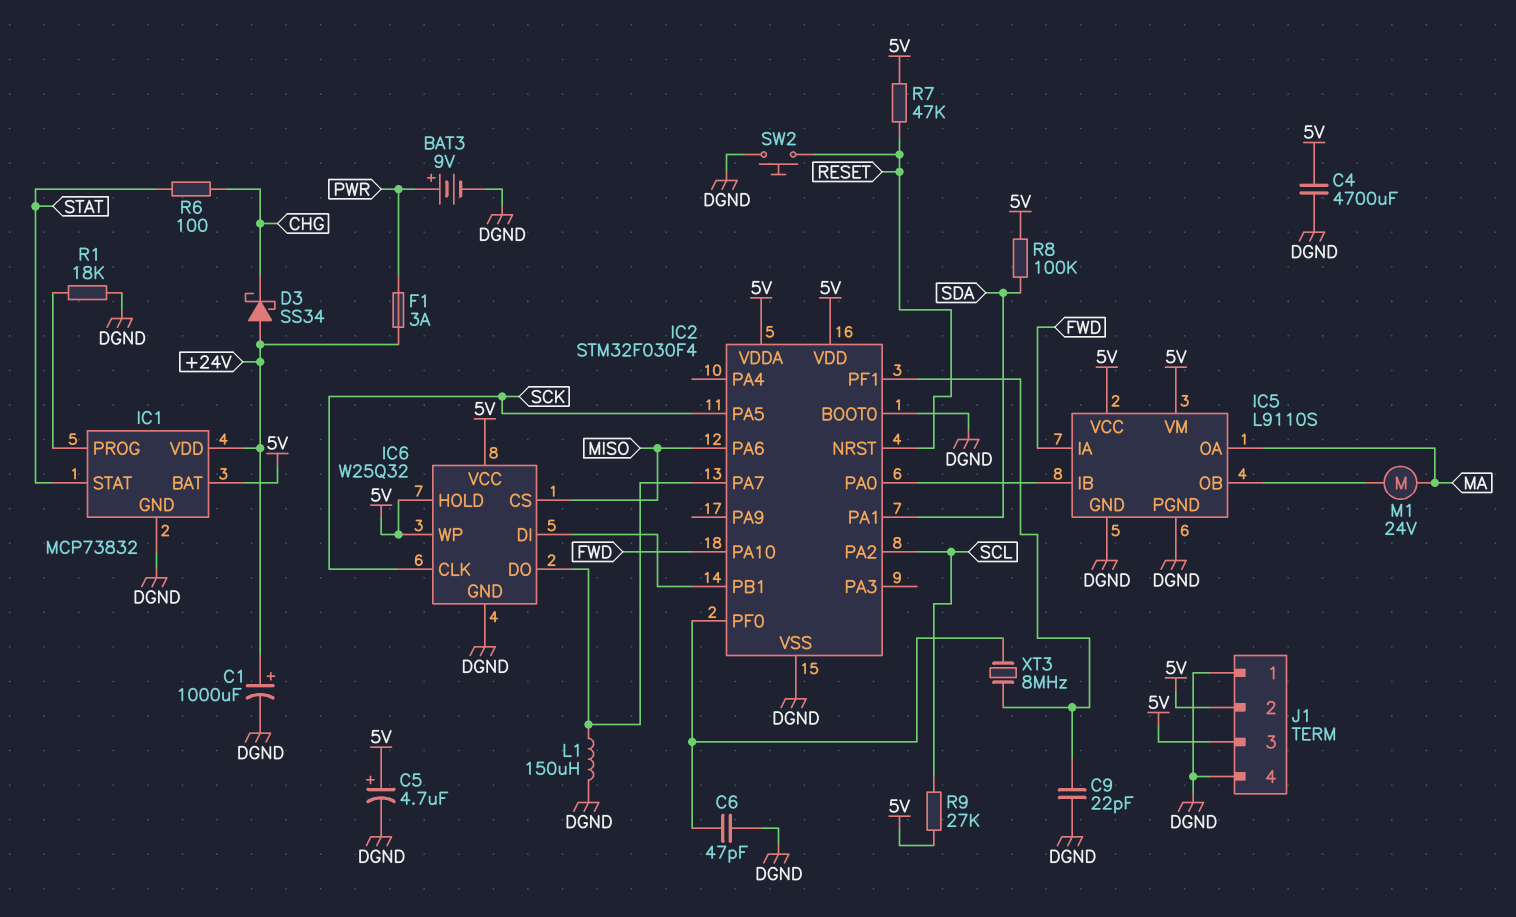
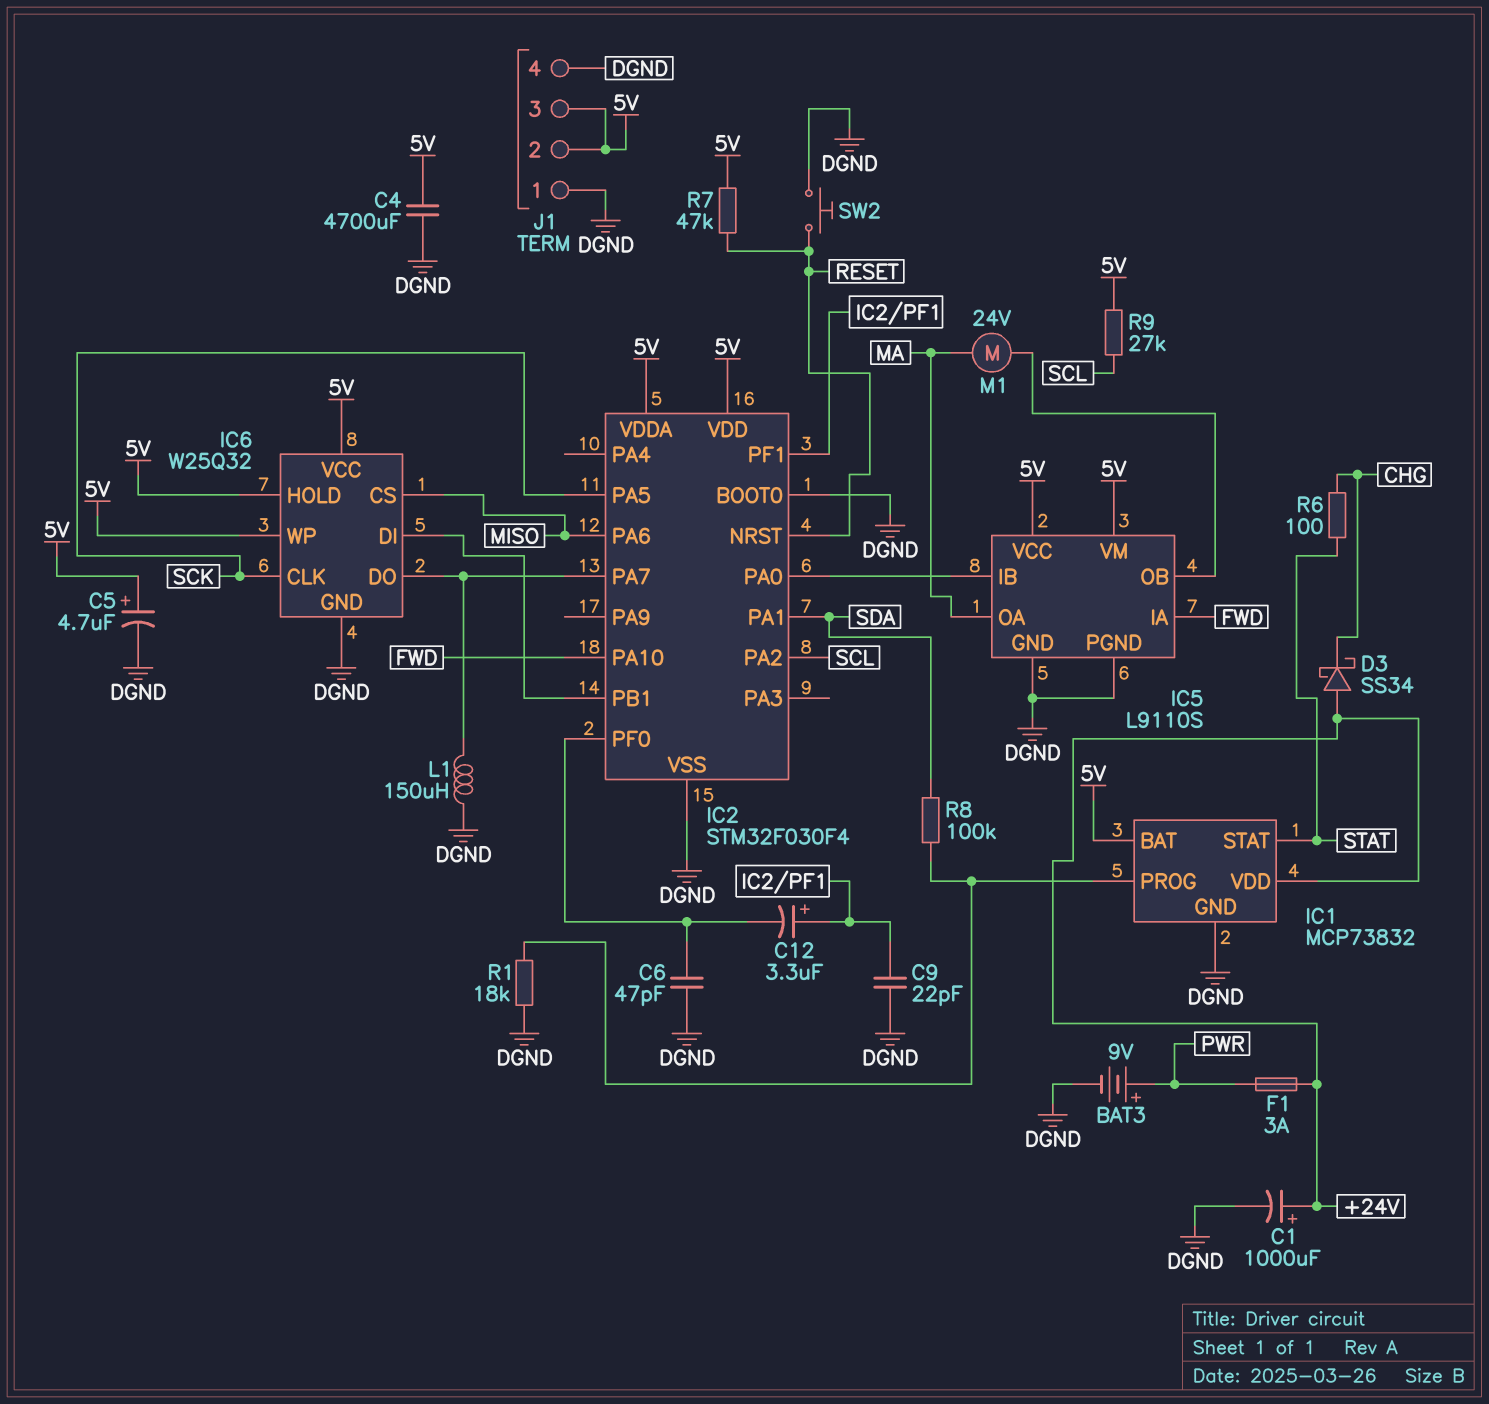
C12: none -> 3.3uF (plus IC2/PF1, minus IC2/PF0)
R8: 100k (5V, SDA) -> 100k (IC1/PROG, SDA)
XT3: 8MHz (IC2/PF0, IC2/PF1) -> none

